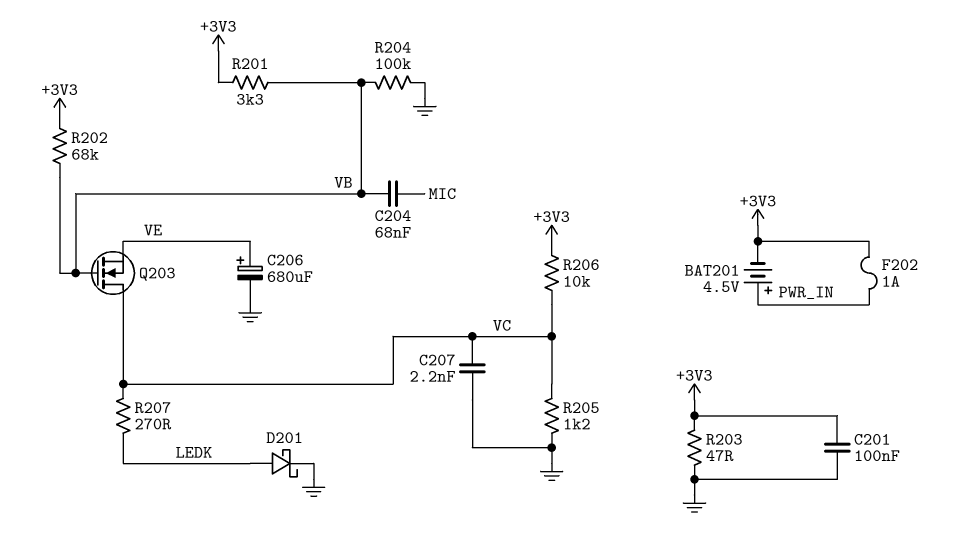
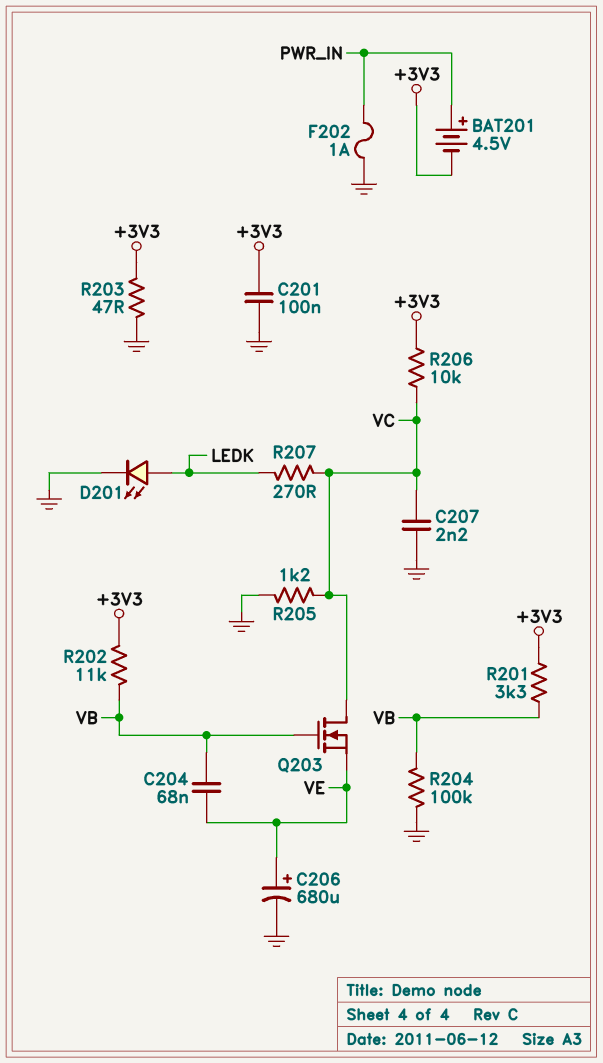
C204: 68nF (MIC, VB) -> 68nF (VB, VE)
D201: schottky (A LEDK, K GND) -> LED (A LEDK, K GND)
F202: 1A (+3V3, PWR_IN) -> 1A (GND, PWR_IN)
R202: 68k (+3V3, VB) -> 11k (+3V3, VB)

